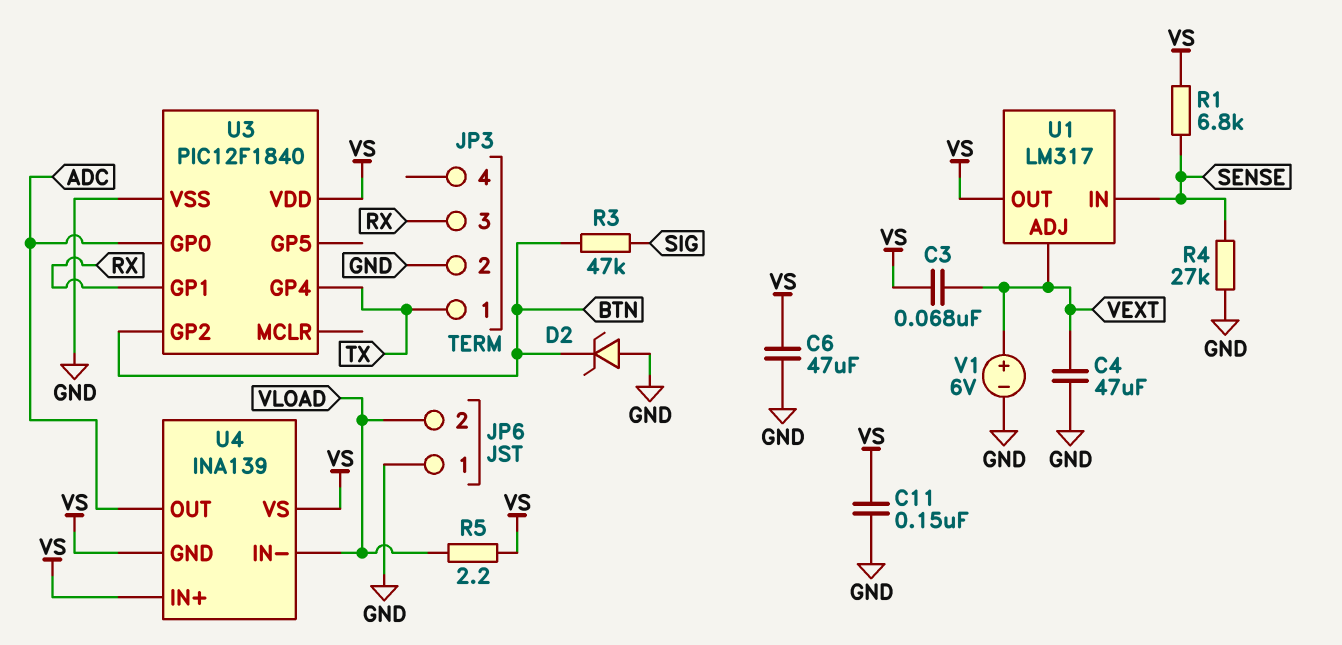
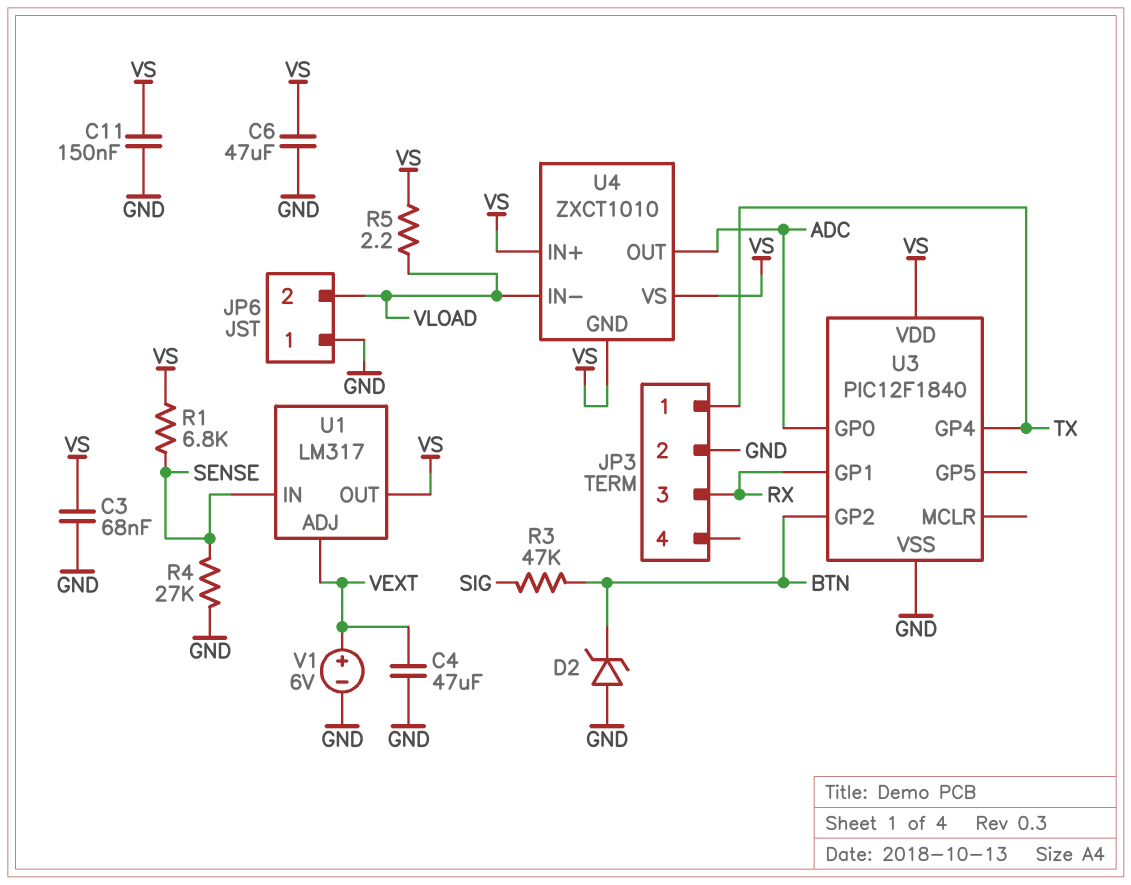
C3: 68nF (VEXT, VS) -> 68nF (GND, VS)
U4: INA139 -> ZXCT1010

